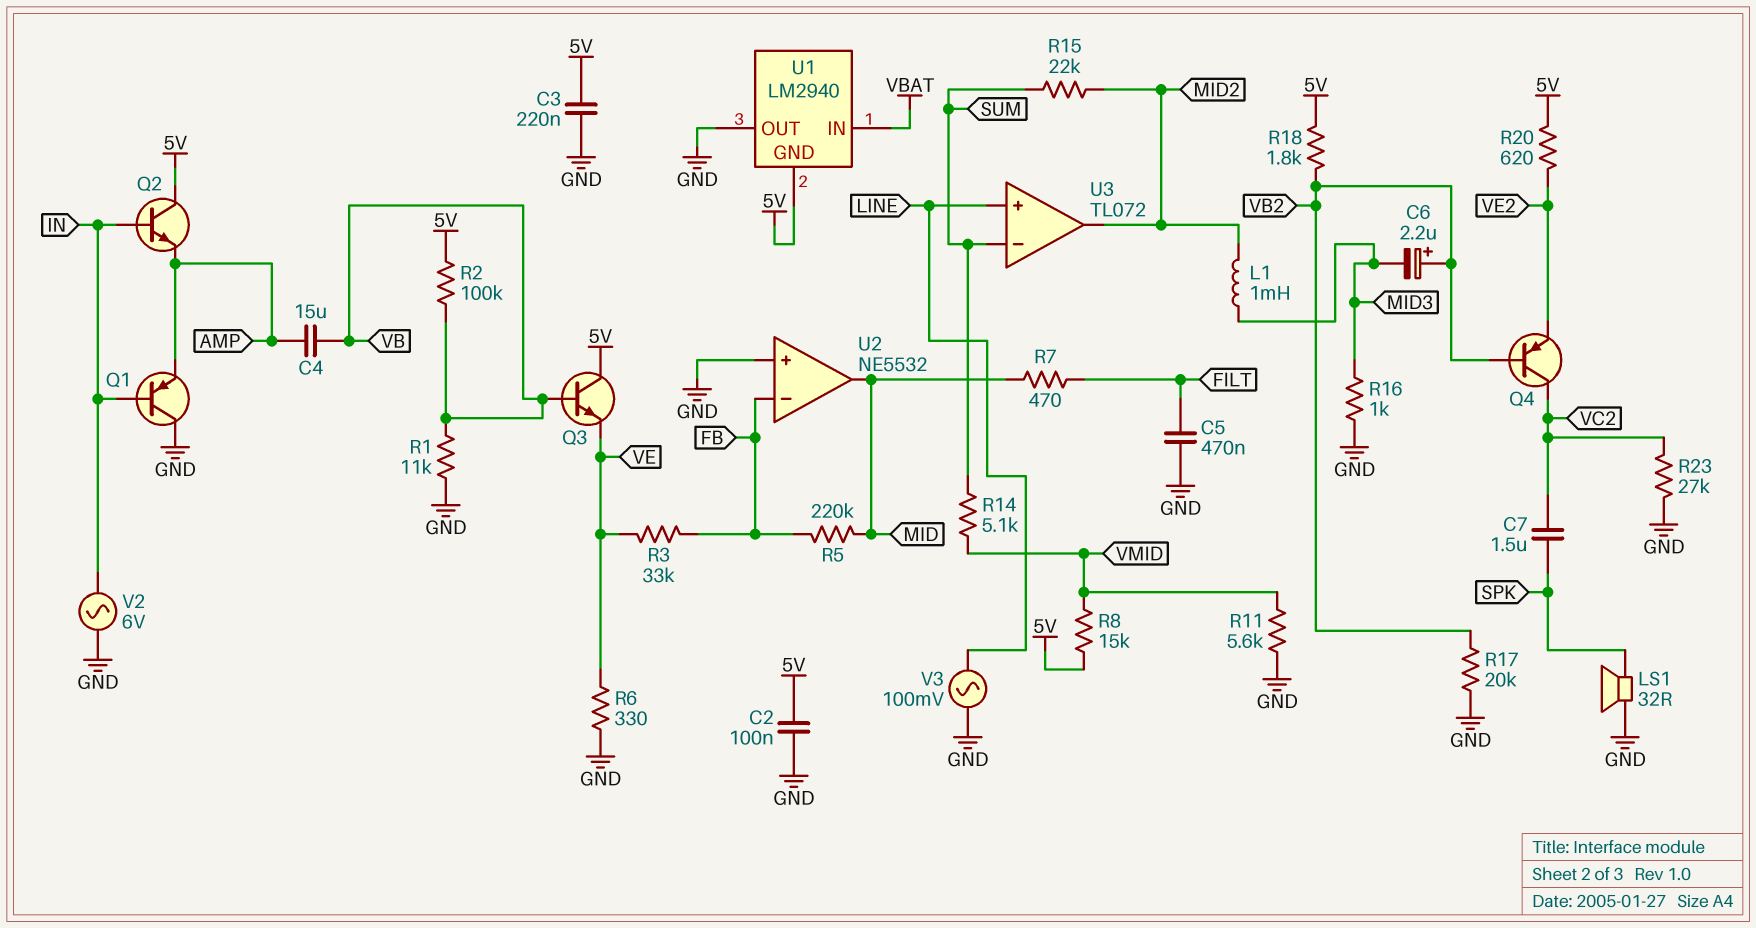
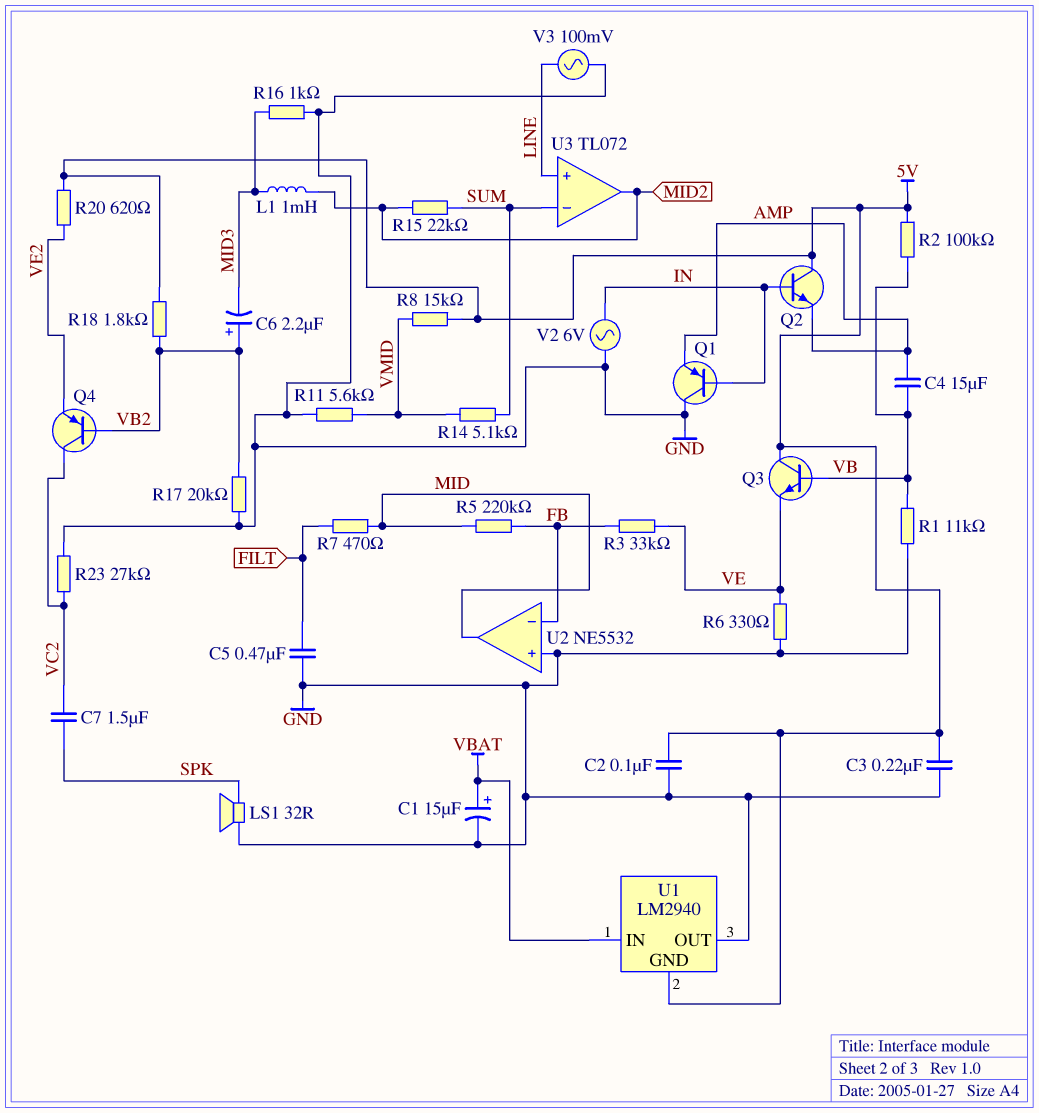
C1: none -> 15uF (plus VBAT, minus GND)

